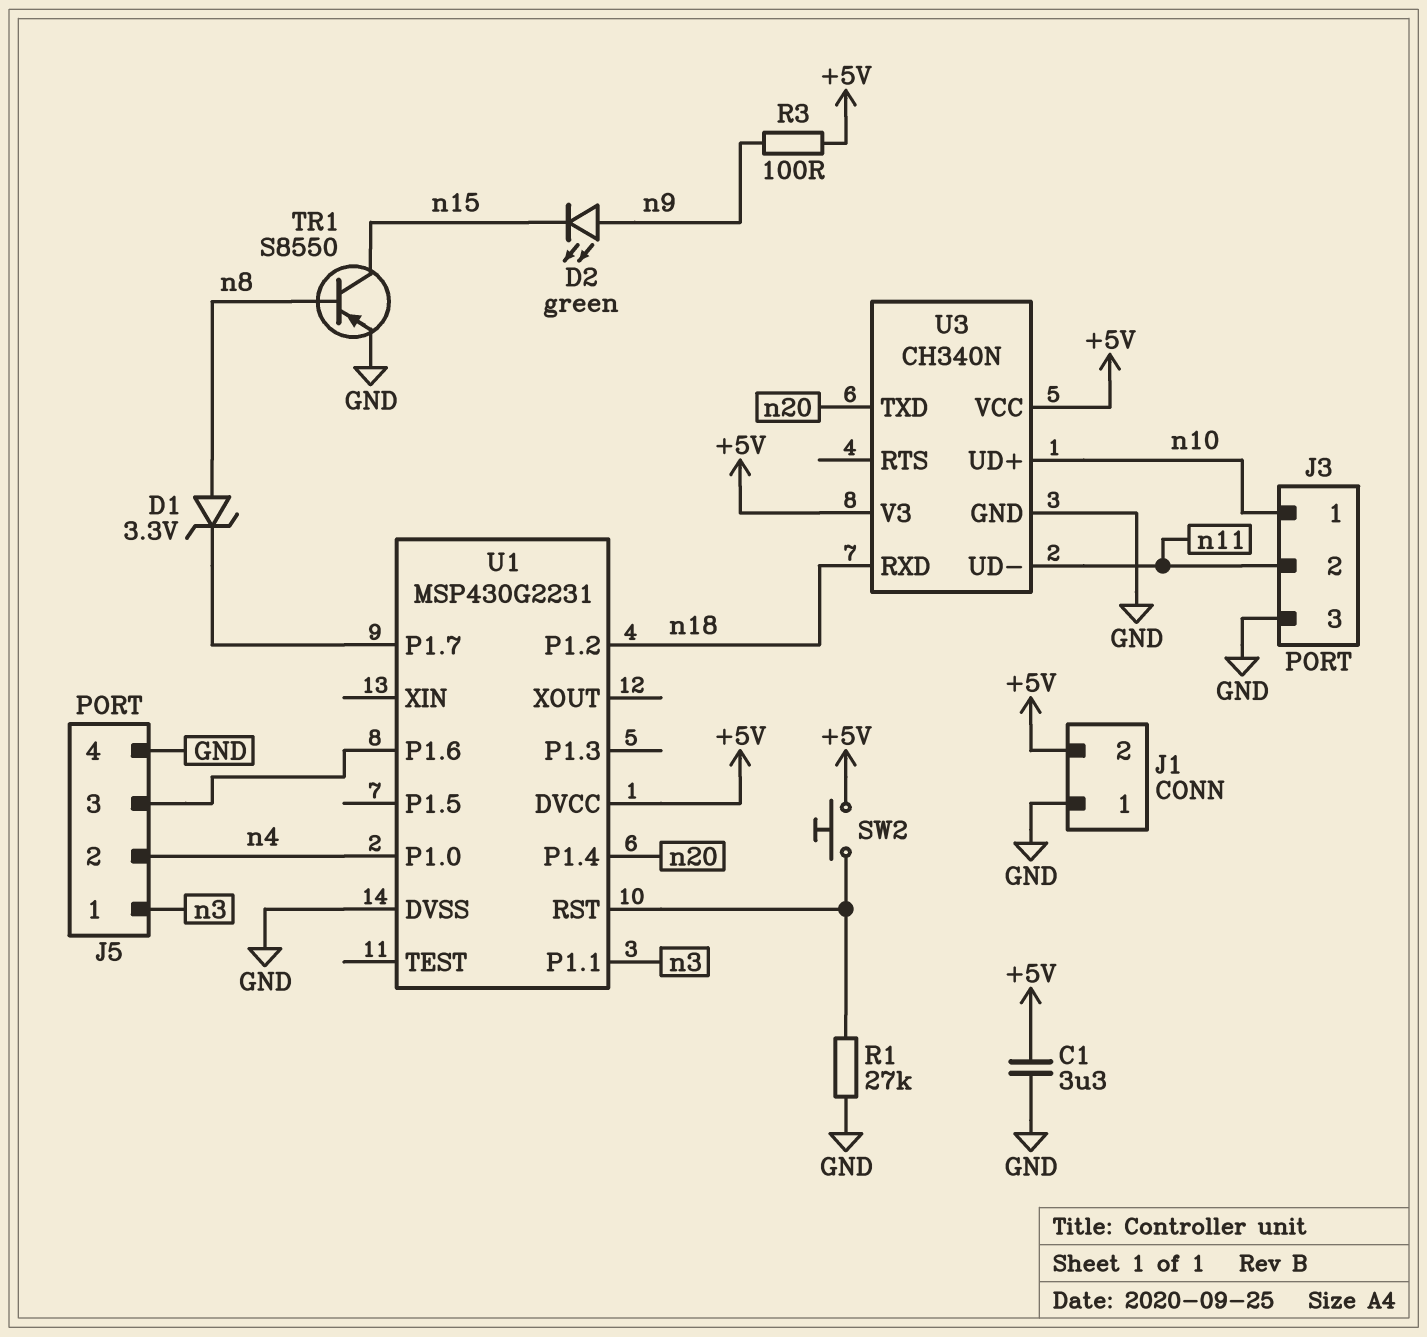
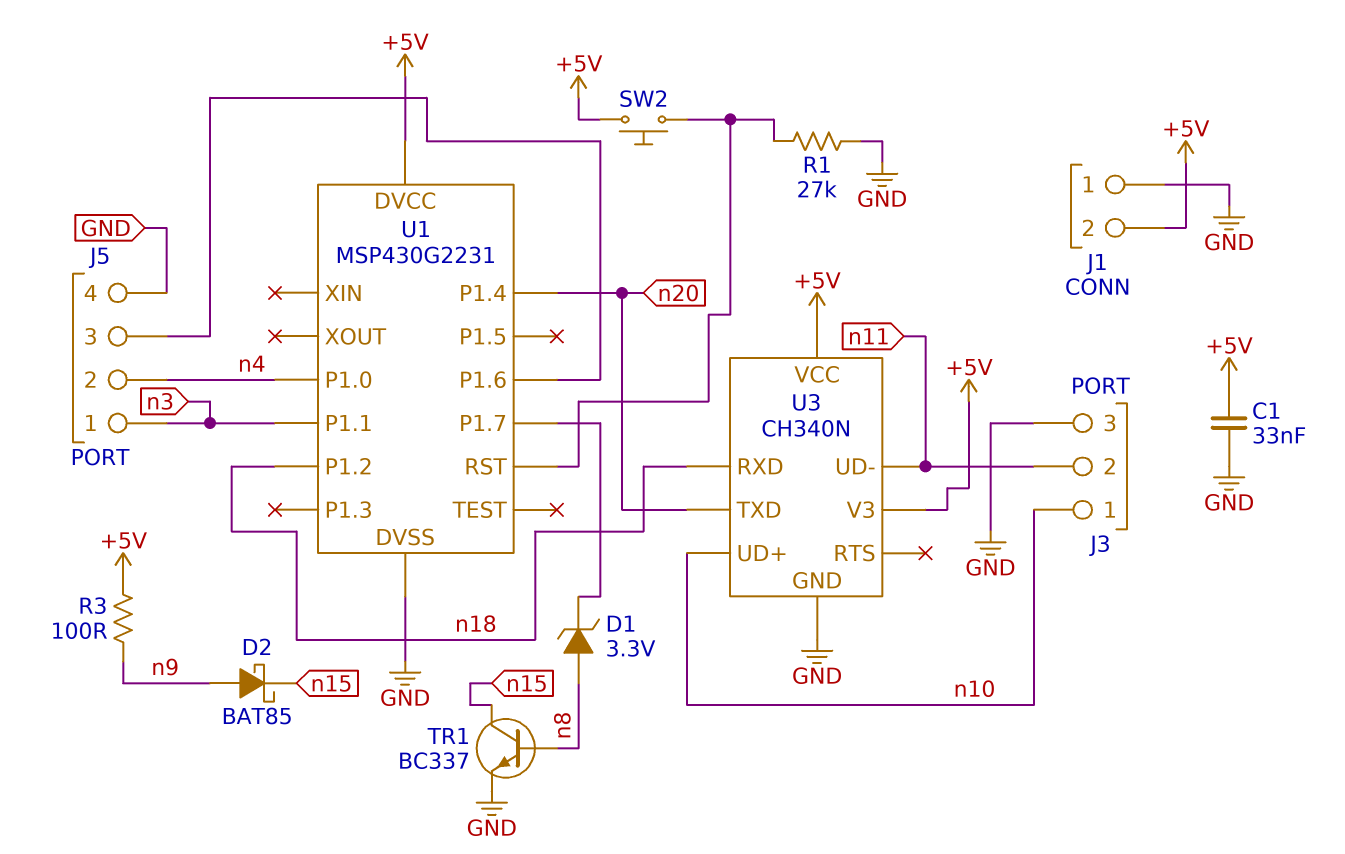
C1: 3.3uF (+5V, GND) -> 33nF (+5V, GND)
D2: LED green (A n9, K n15) -> schottky BAT85 (A n9, K n15)
TR1: PNP S8550 (B n8, C n15, E GND) -> NPN BC337 (B n8, C n15, E GND)

